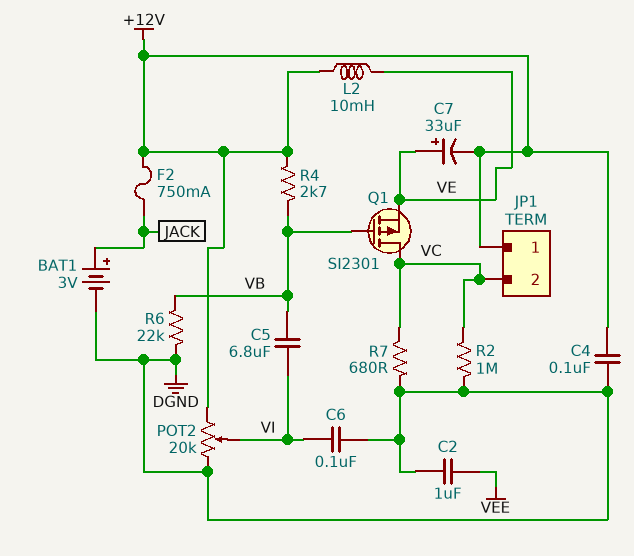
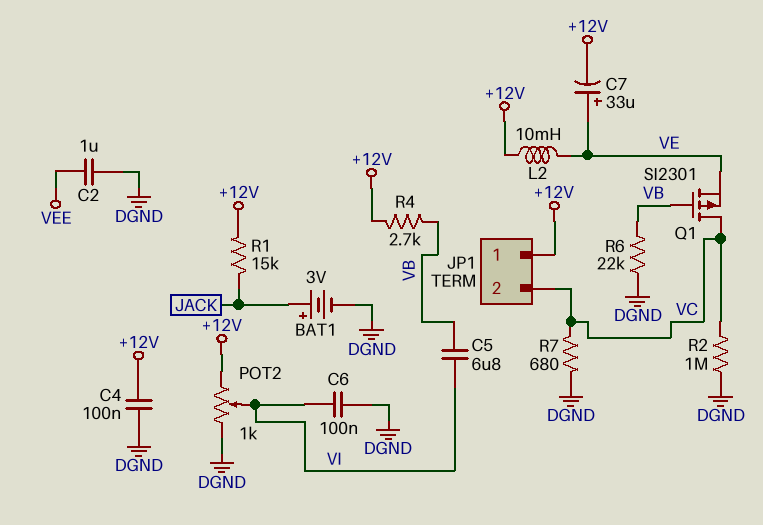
F2: 750mA (+12V, JACK) -> none
POT2: 20k (+12V, DGND, wiper VI) -> 1k (+12V, DGND, wiper VI)
R1: none -> 15k (+12V, JACK)

